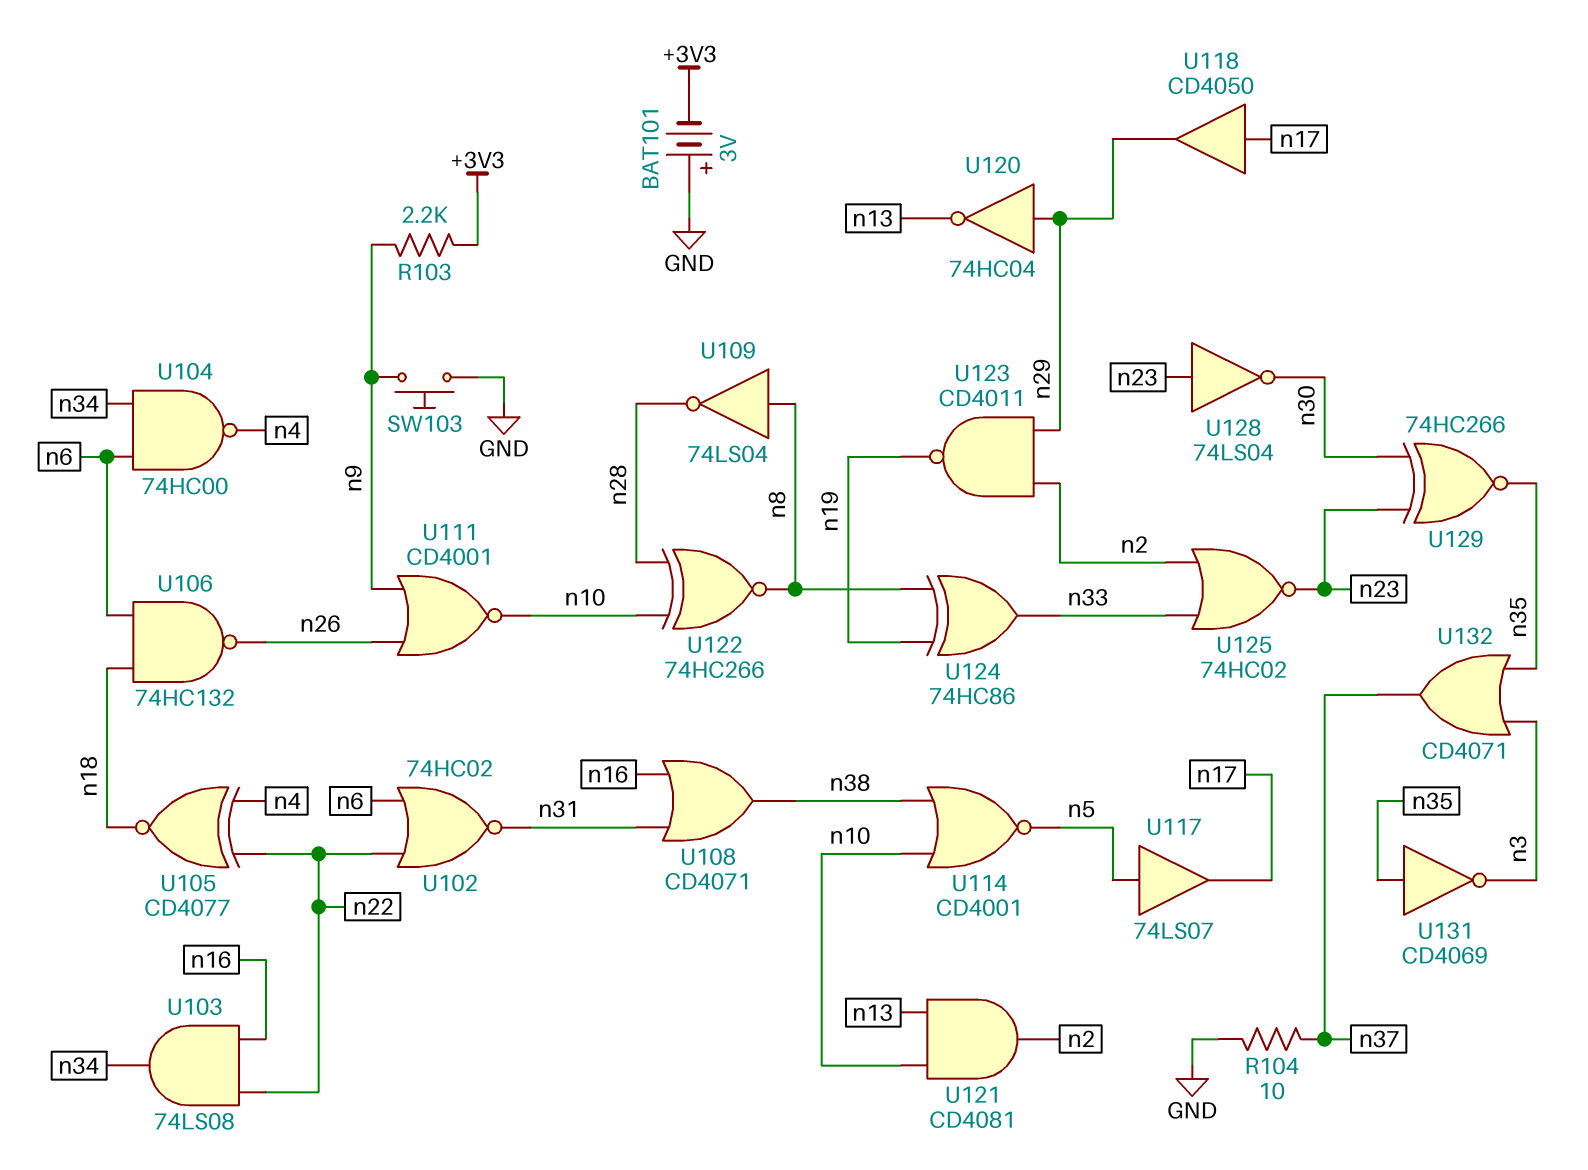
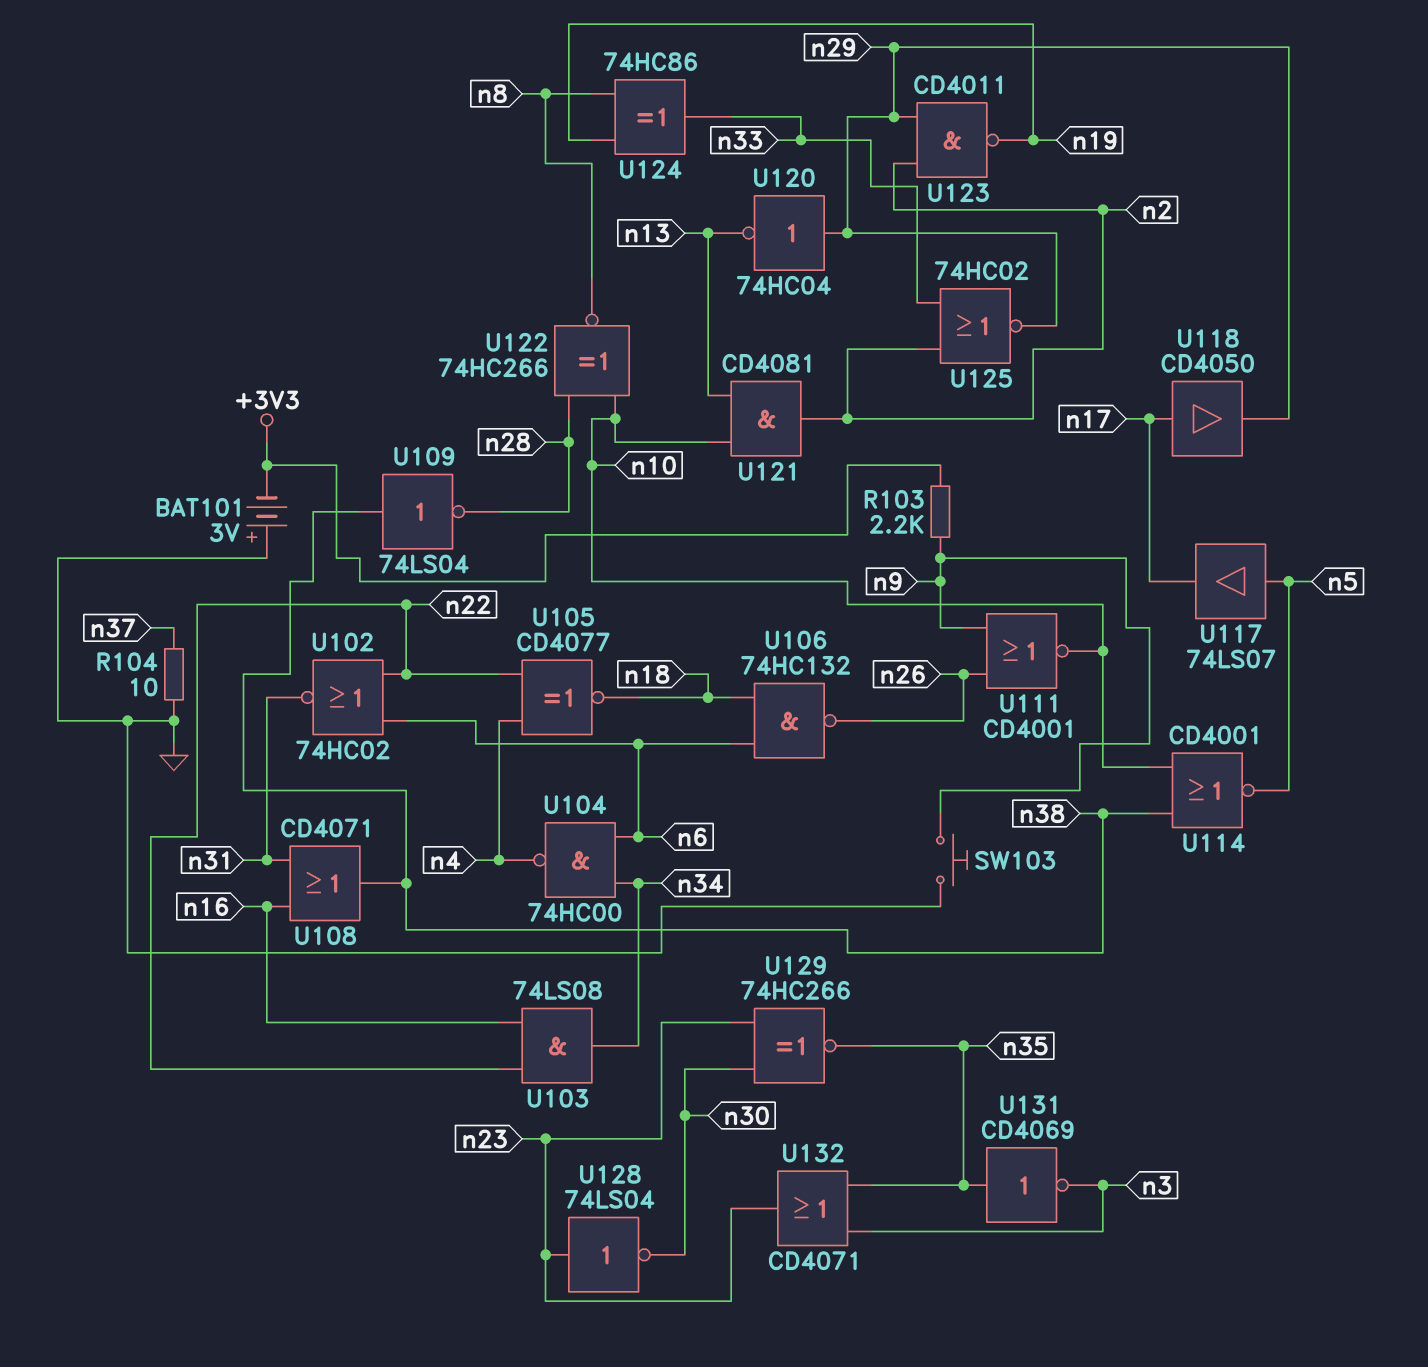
U109: NOT 74LS04 (in n8, out n28) -> NOT 74LS04 (in n38, out n28)
U125: NOR 74HC02 (in n2, in n33, out n23) -> NOR 74HC02 (in n2, in n33, out n29)
U132: OR CD4071 (in n3, in n35, out n37) -> OR CD4071 (in n3, in n35, out n23)

